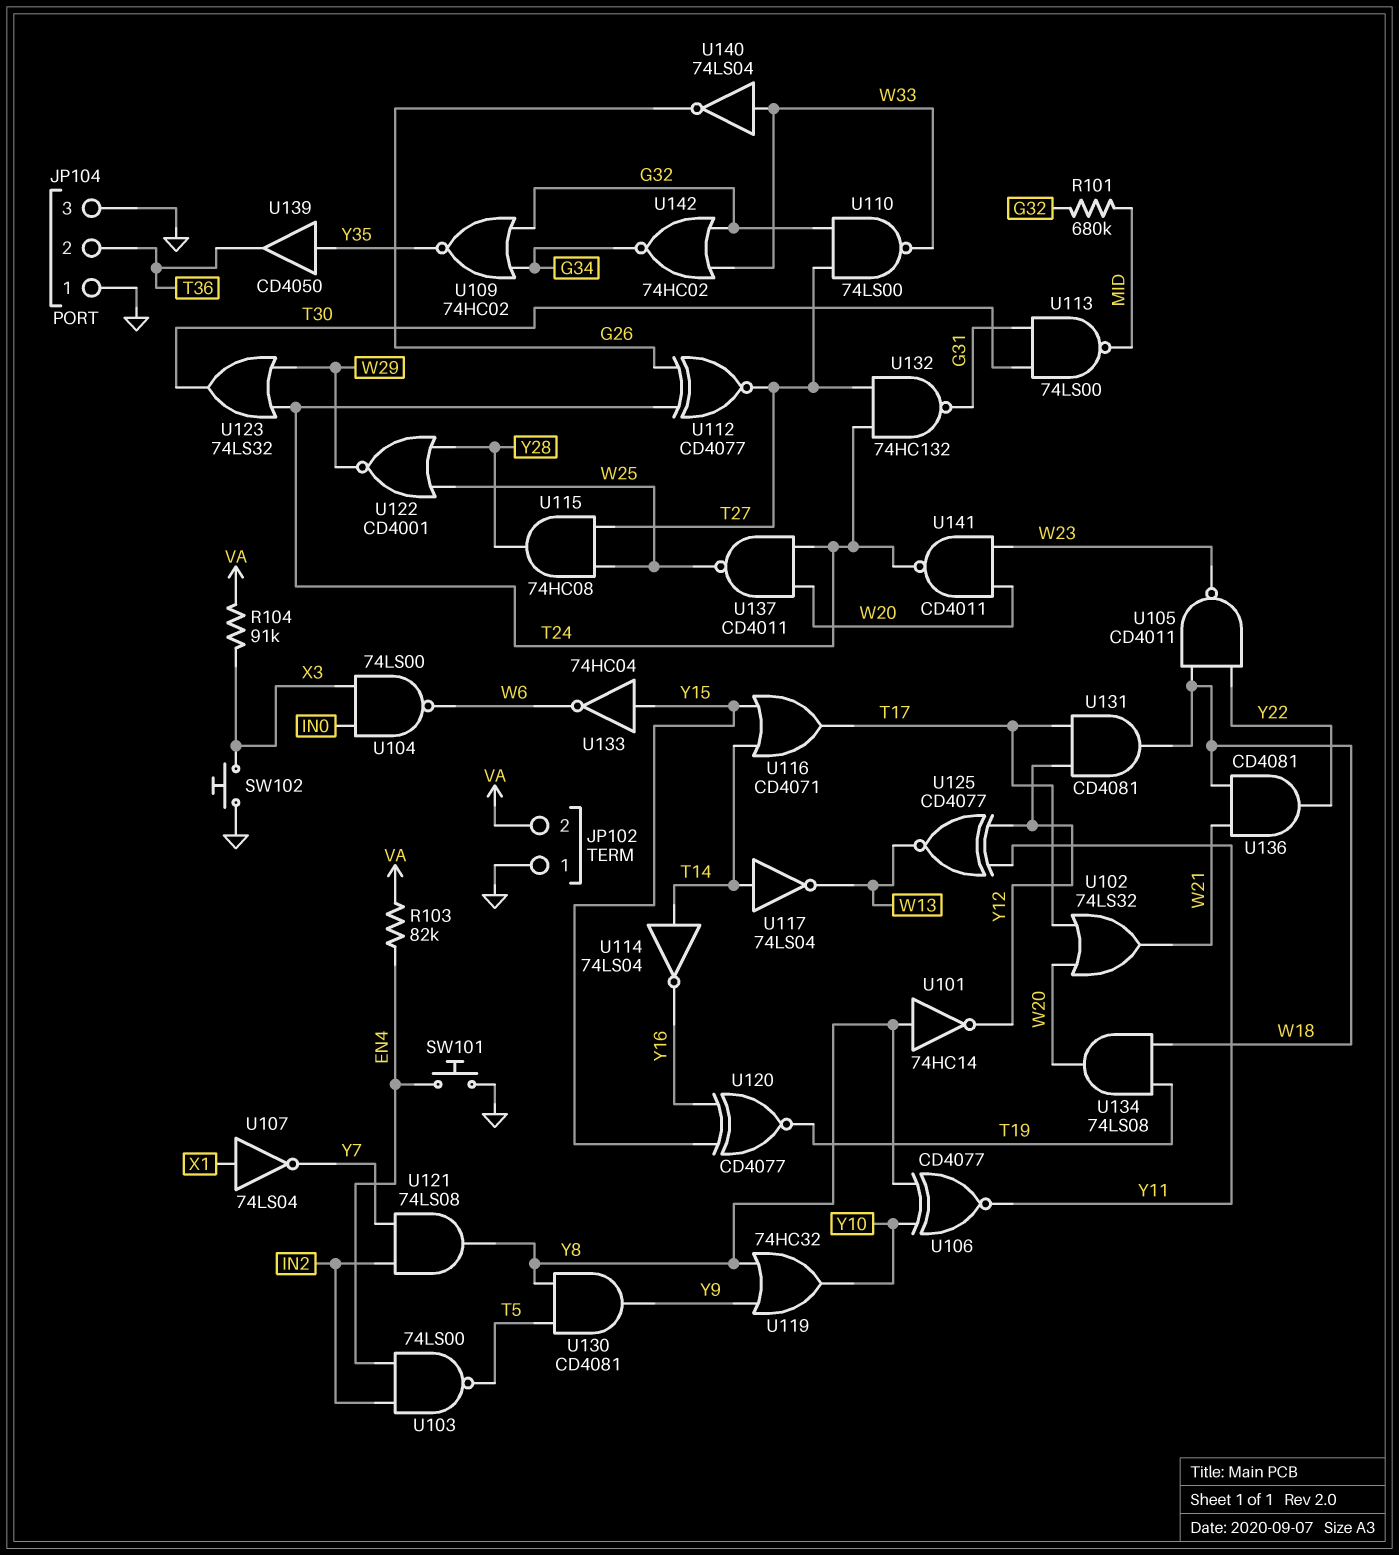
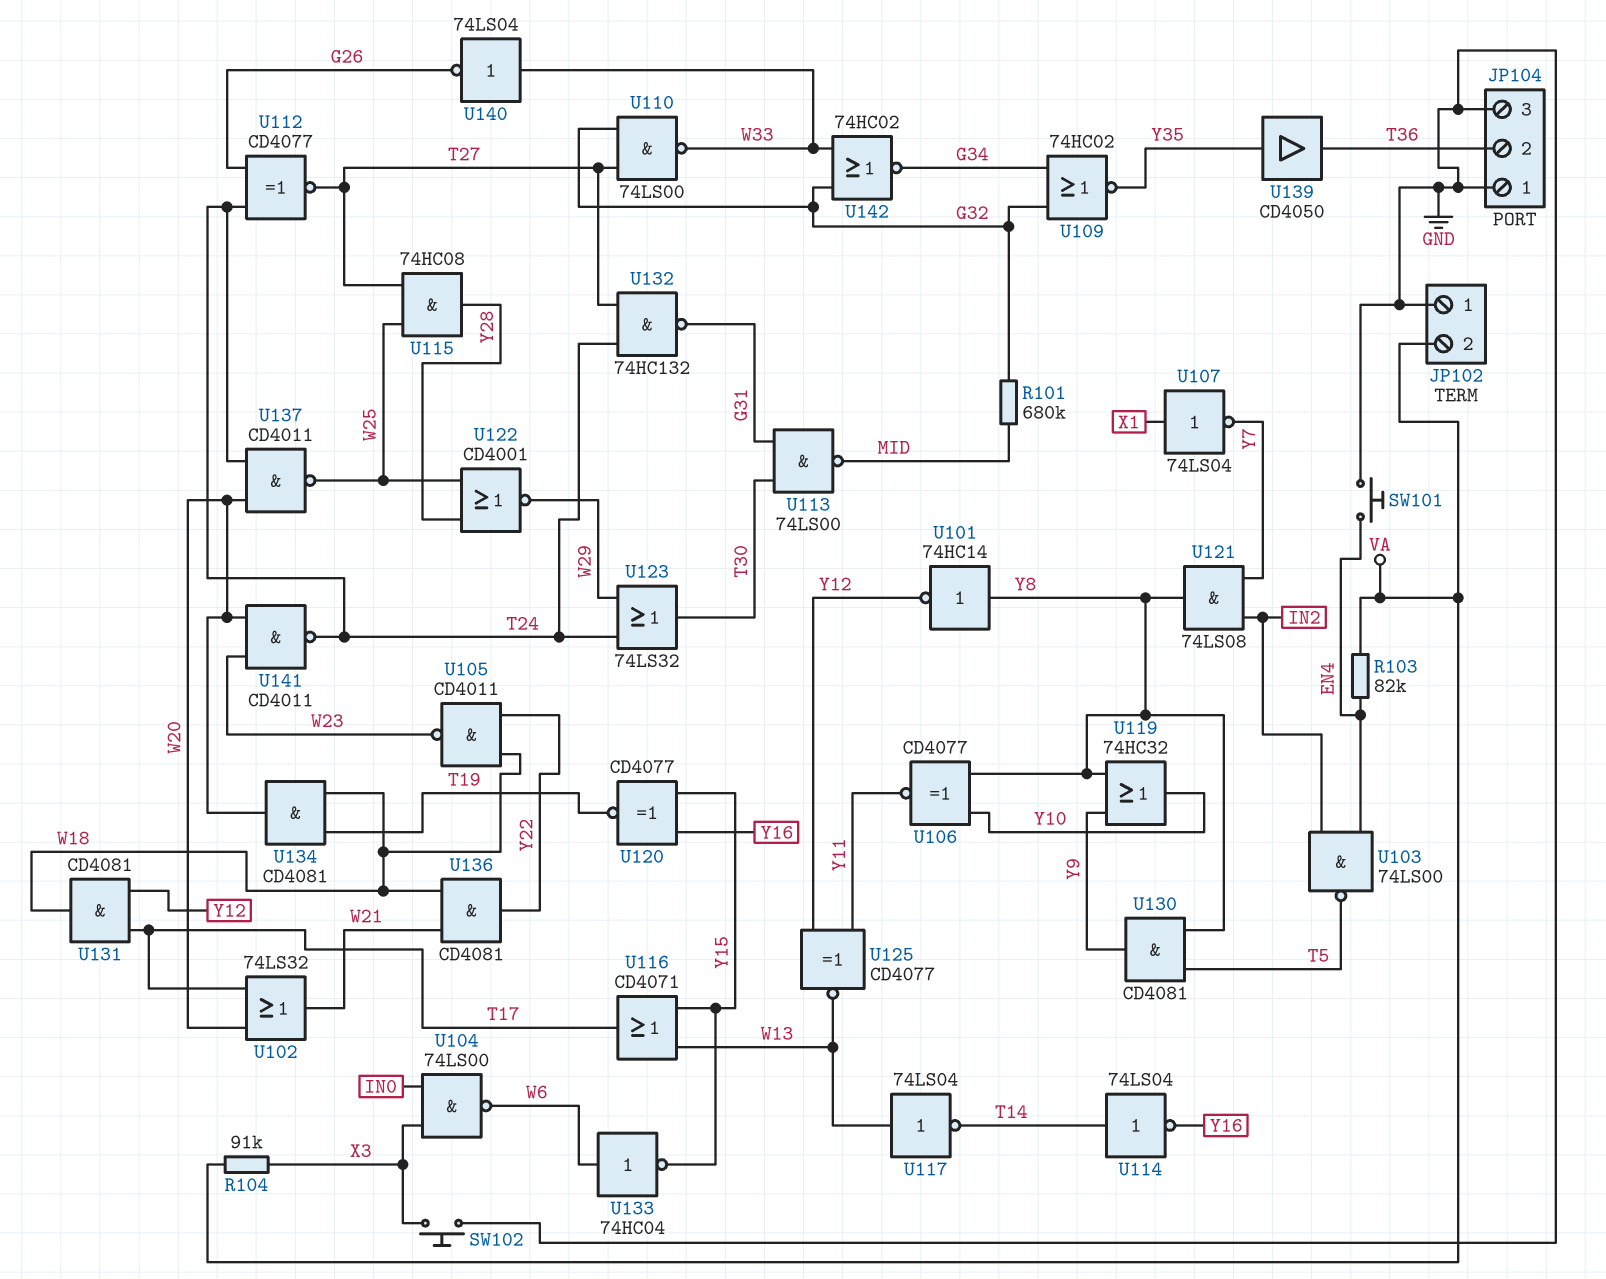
U116: OR CD4071 (in T14, in Y15, out T17) -> OR CD4071 (in W13, in Y15, out T17)
U117: NOT 74LS04 (in T14, out W13) -> NOT 74LS04 (in W13, out T14)
U133: NOT 74HC04 (in Y15, out W6) -> NOT 74HC04 (in W6, out Y15)
U134: AND 74LS08 (in T19, in W18, out W20) -> AND CD4081 (in T19, in W18, out W20)

